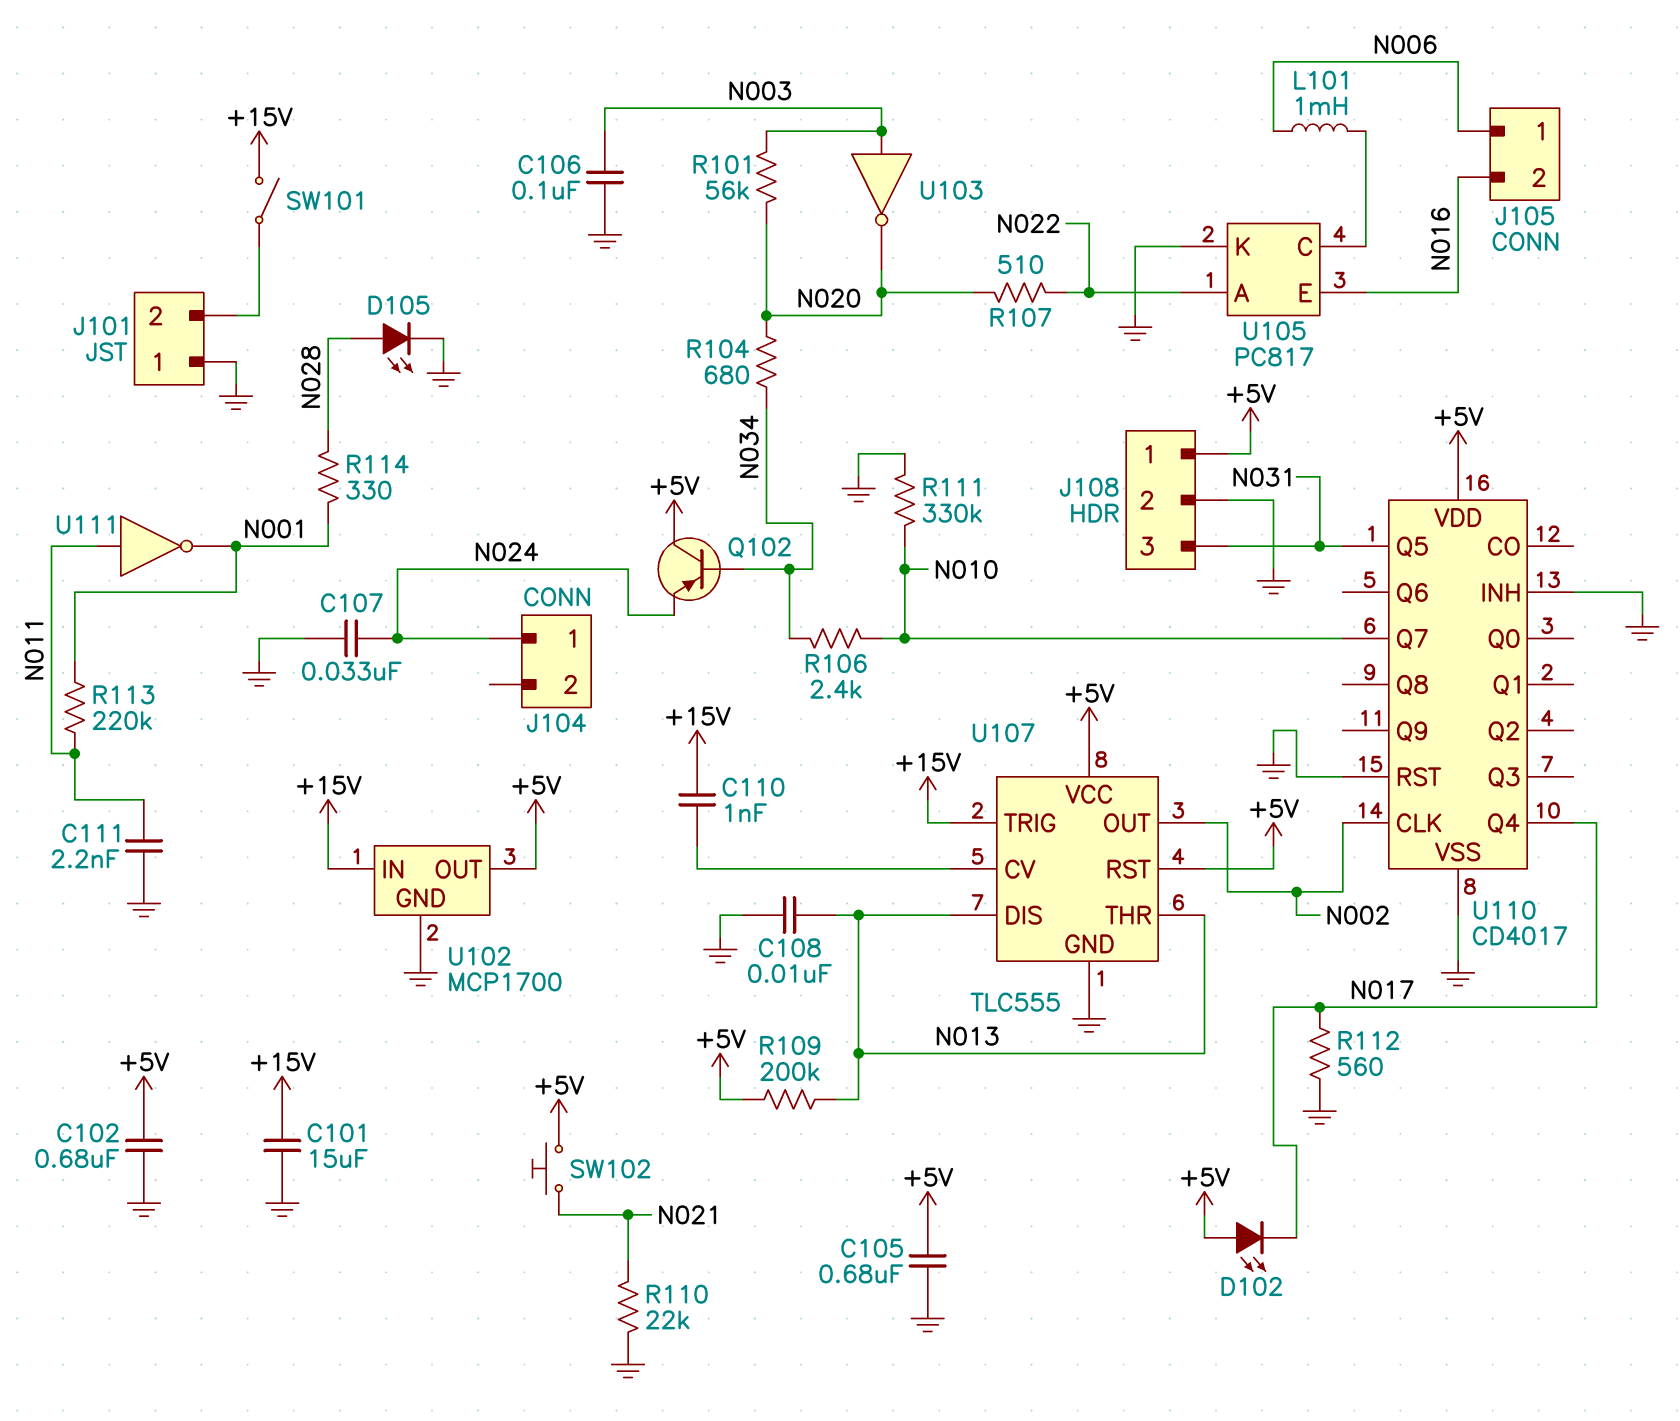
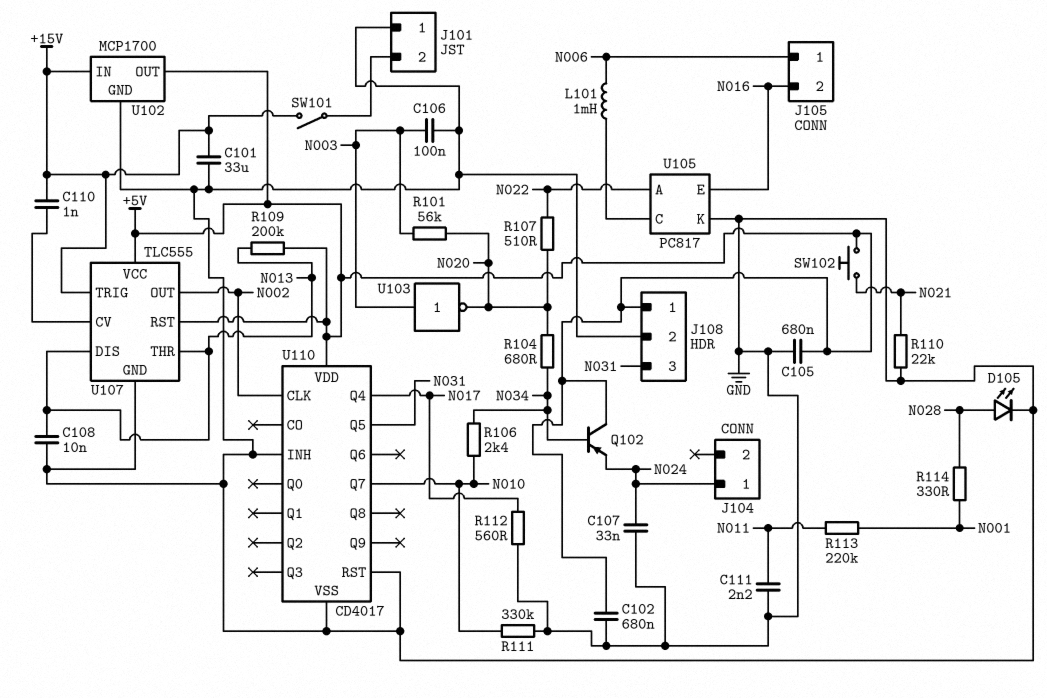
C101: 15uF (+15V, GND) -> 33uF (+15V, GND)
D102: LED (A +5V, K N017) -> none
U111: NOT (in N011, out N001) -> none

